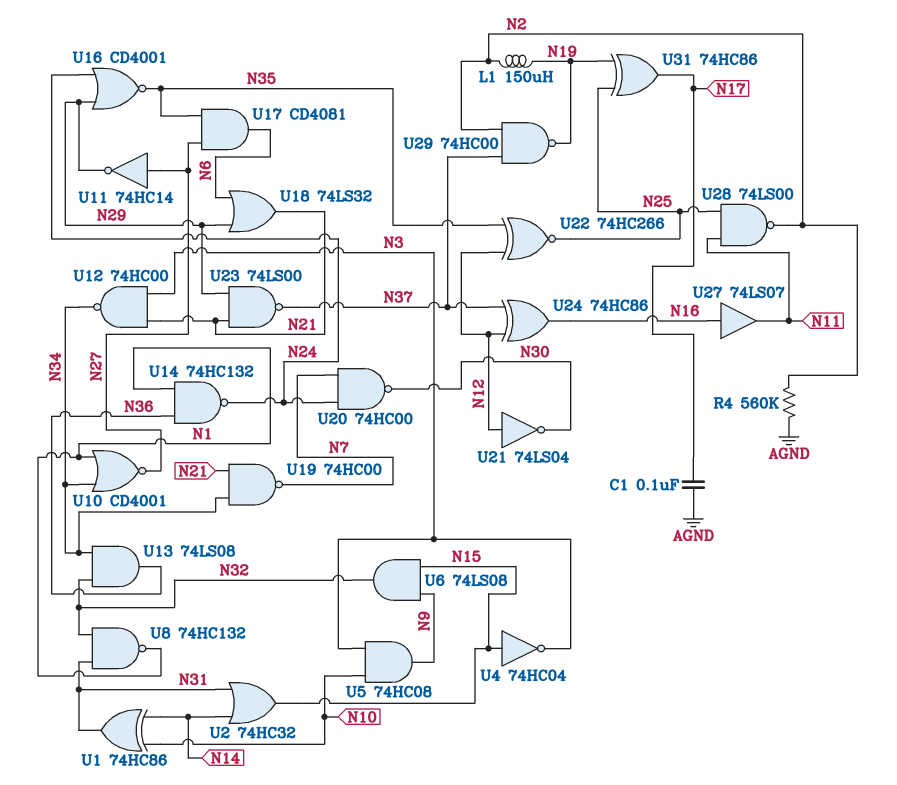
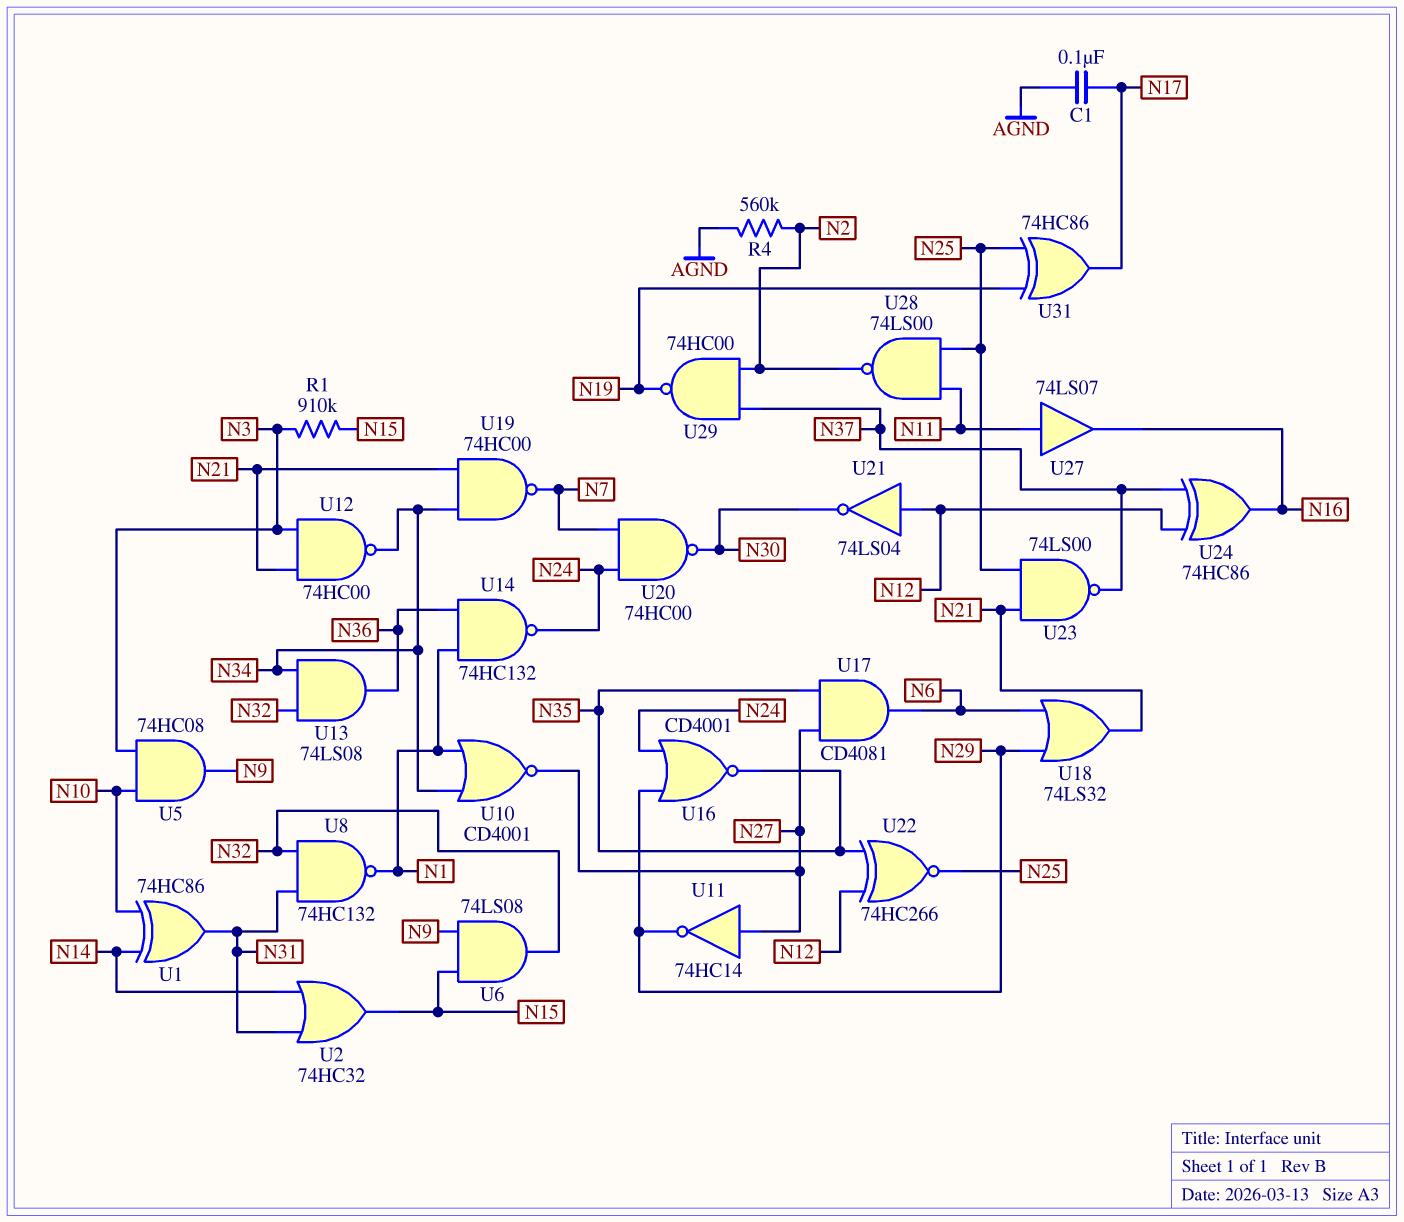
L1: 150uH (N2, N19) -> none
R1: none -> 910k (N3, N15)
U4: NOT 74HC04 (in N15, out N3) -> none
U23: NAND 74LS00 (in N21, in N29, out N37) -> NAND 74LS00 (in N21, in N25, out N37)
U27: buffer 74LS07 (in N16, out N11) -> buffer 74LS07 (in N11, out N16)

